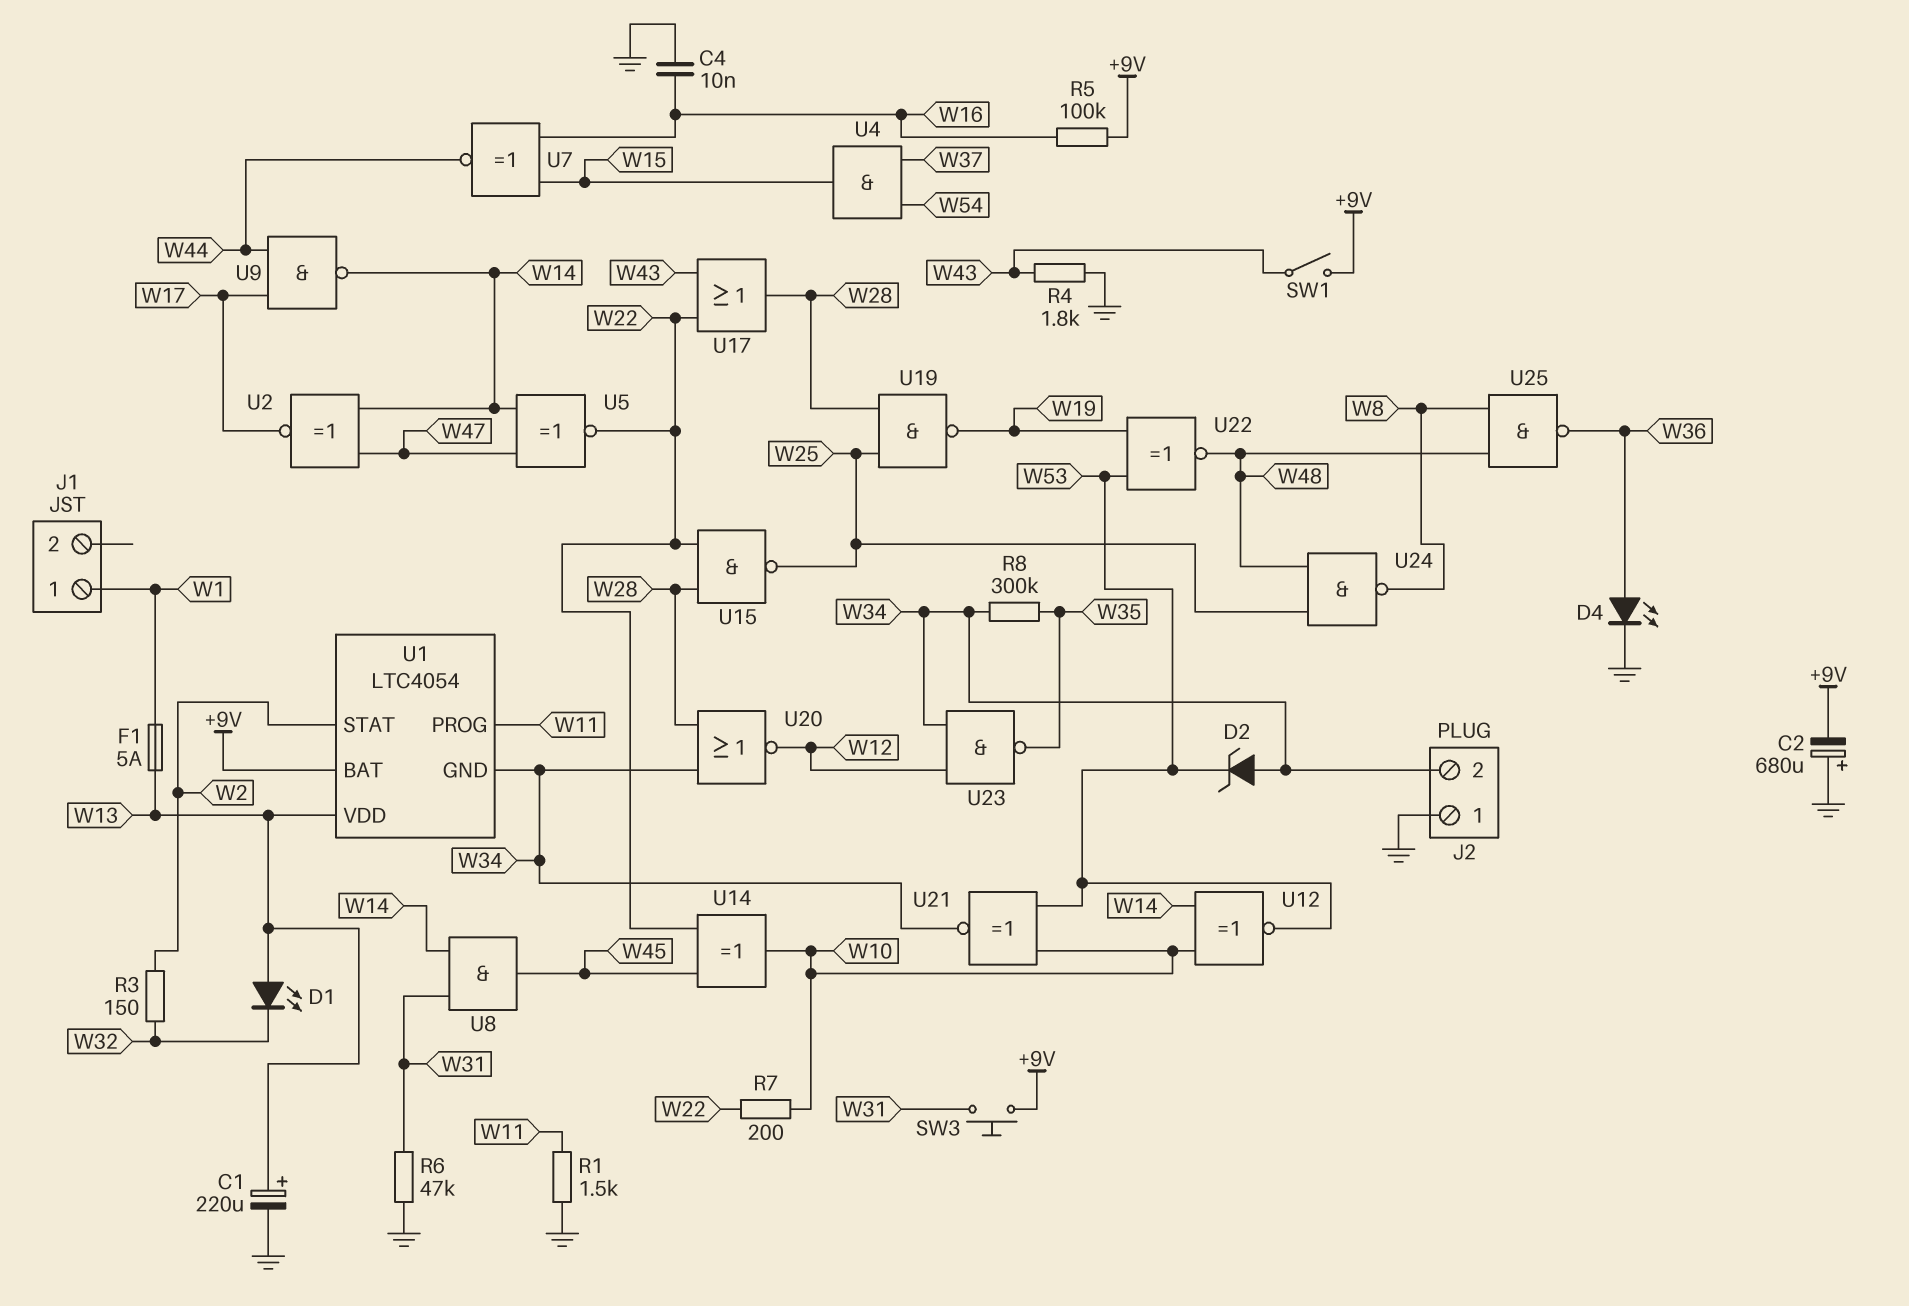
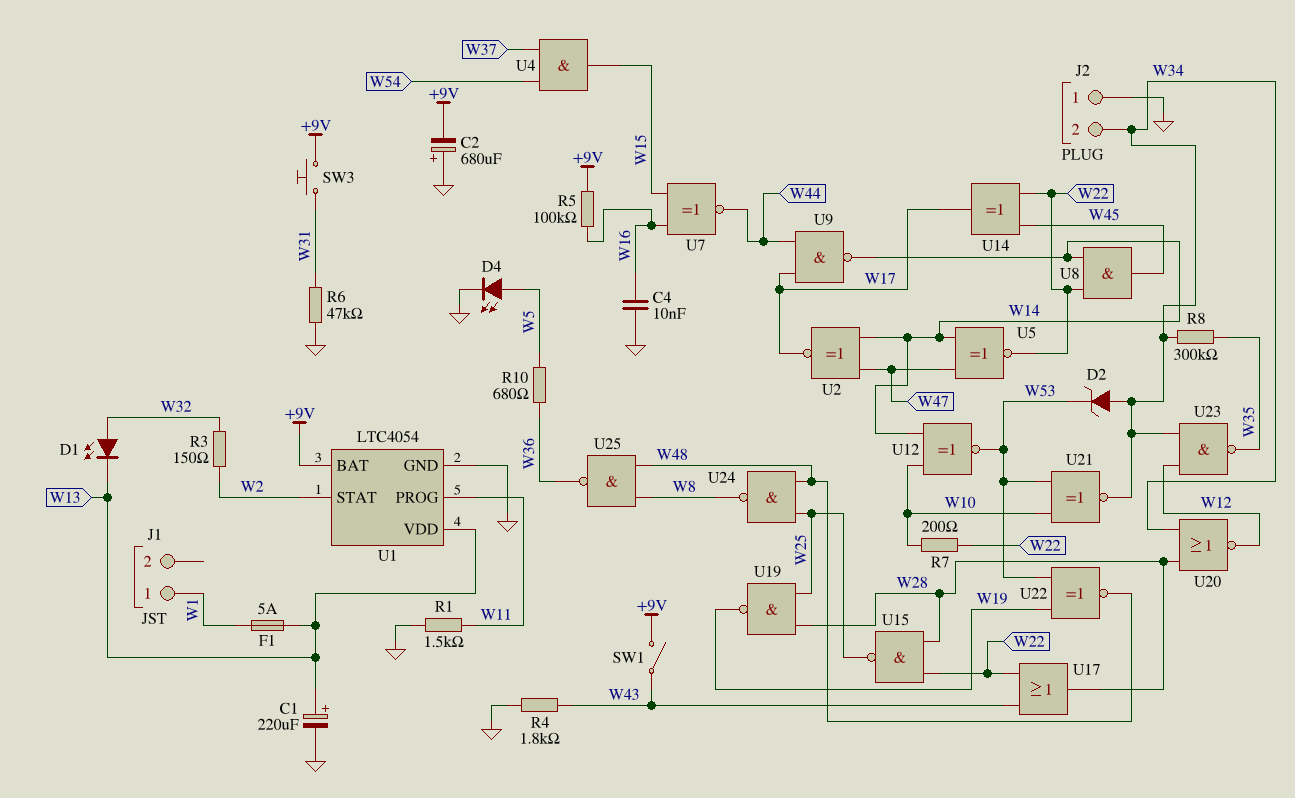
D1: LED (A W13, K W32) -> LED (A W32, K W13)
D4: LED (A W36, K GND) -> LED (A W5, K GND)
R10: none -> 680 (W5, W36)
U1 pin GND: W34 -> GND
U8: AND (in W14, in W31, out W45) -> AND (in W14, in W22, out W45)
U14: XOR (in W22, in W45, out W10) -> XOR (in W22, in W45, out W17)

